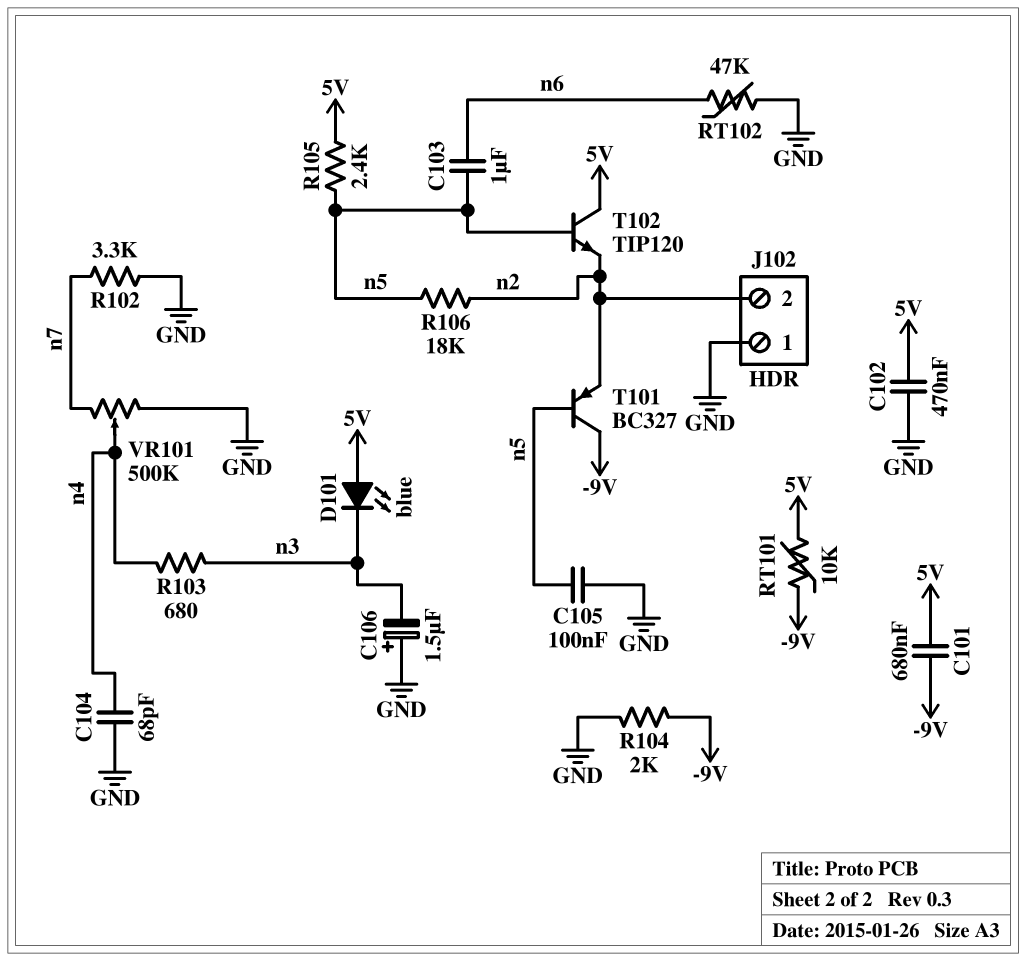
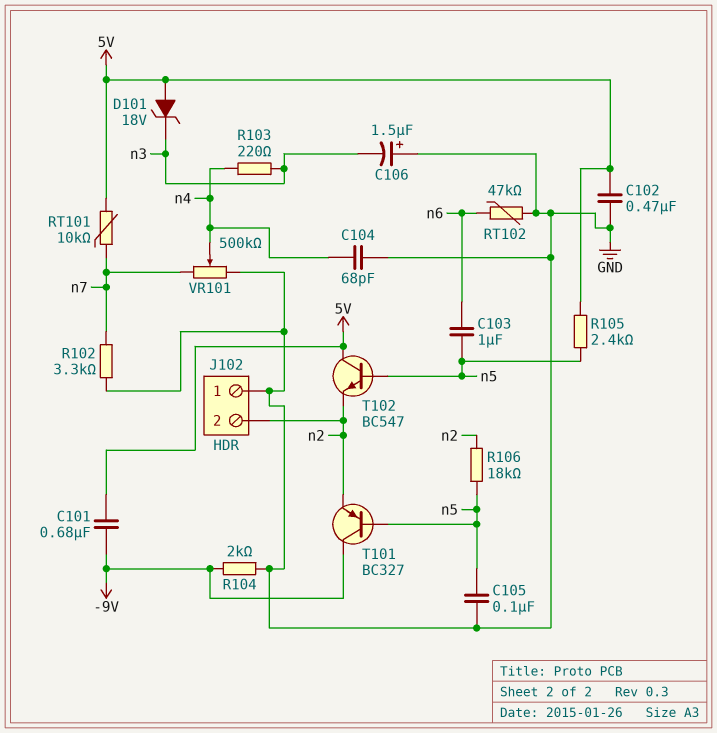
D101: LED blue (A 5V, K n3) -> zener 18V (A 5V, K n3)
R103: 680 (n3, n4) -> 220 (n3, n4)
RT101: 10k (-9V, 5V) -> 10k (5V, n7)
T102: NPN TIP120 (B n5, C 5V, E n2) -> NPN BC547 (B n5, C 5V, E n2)

